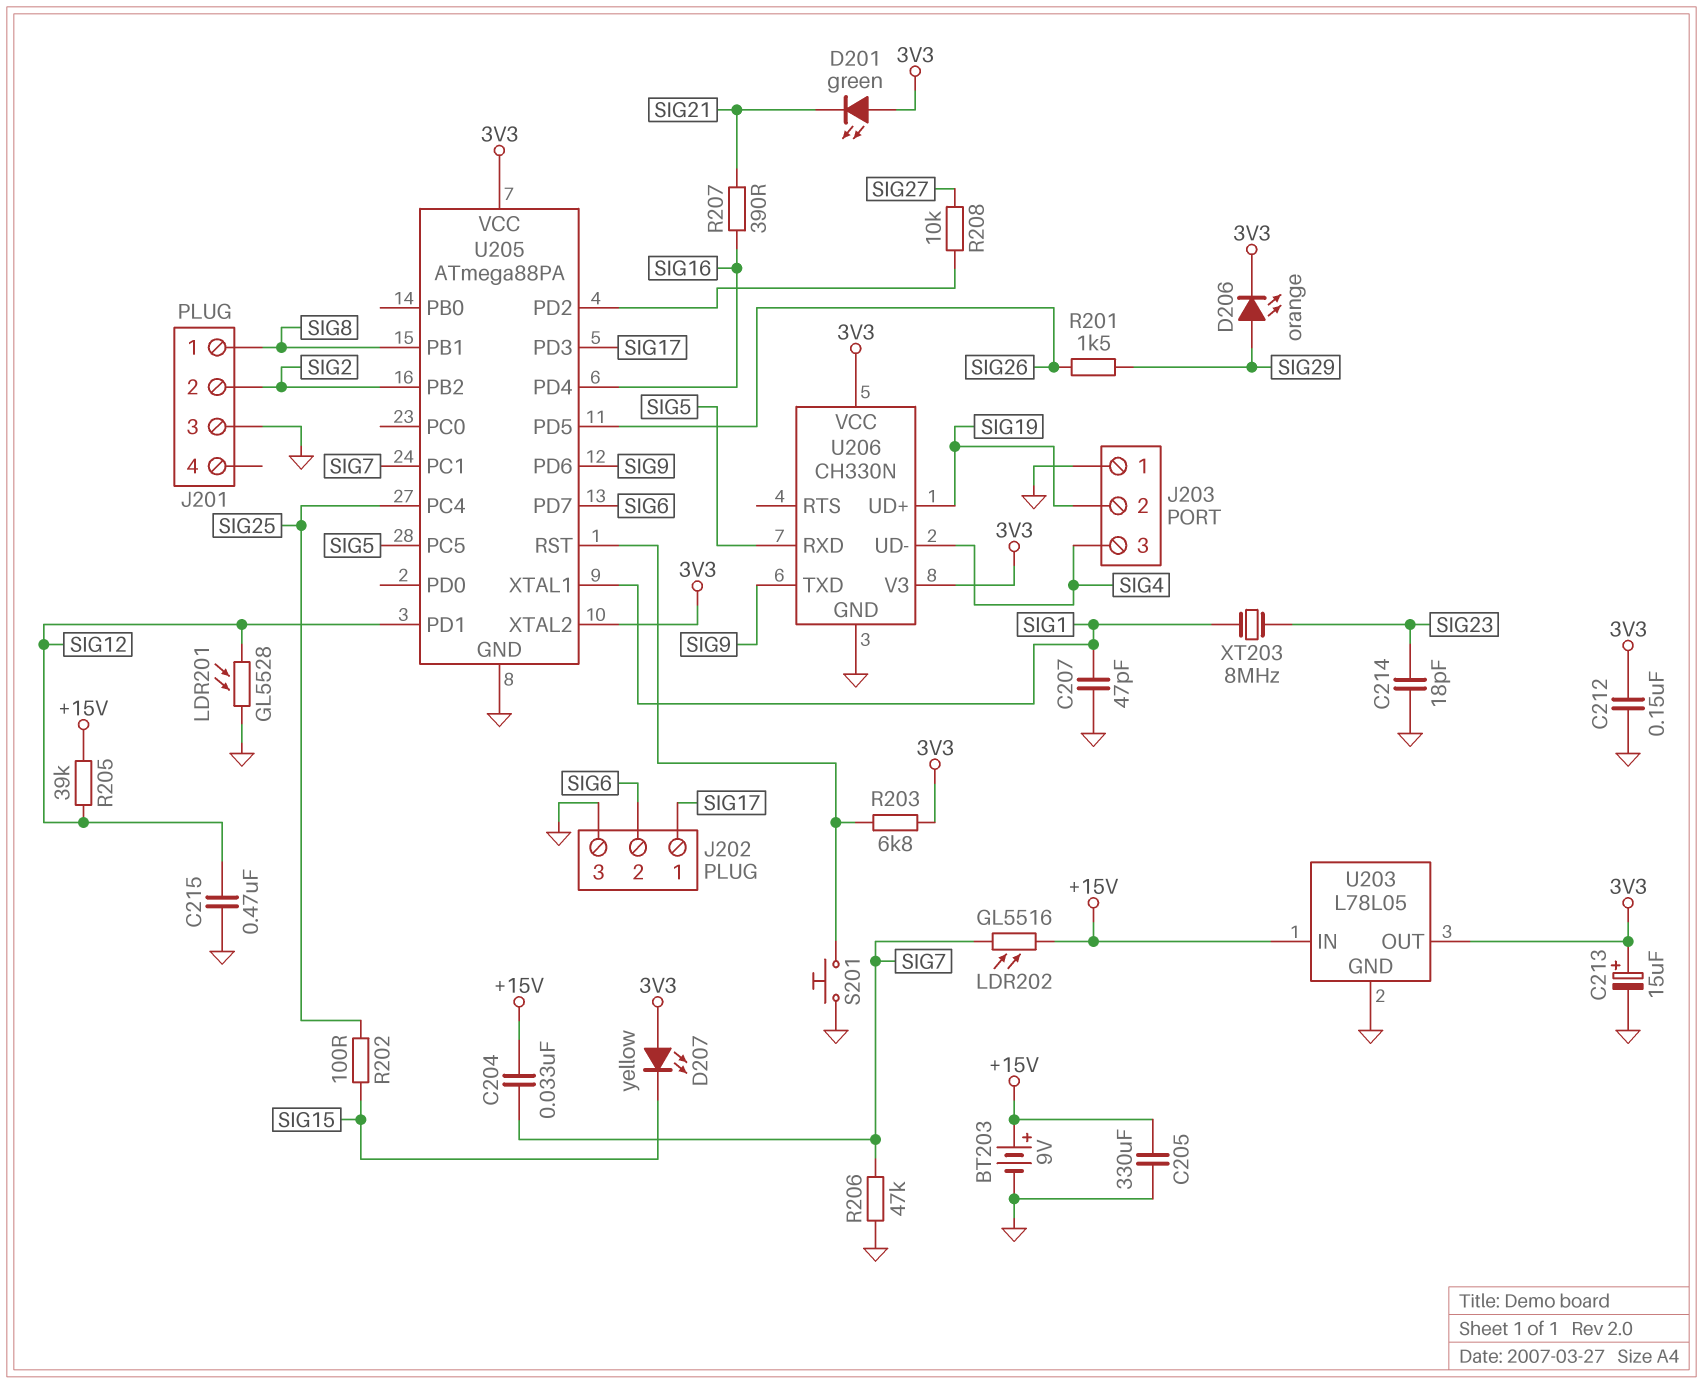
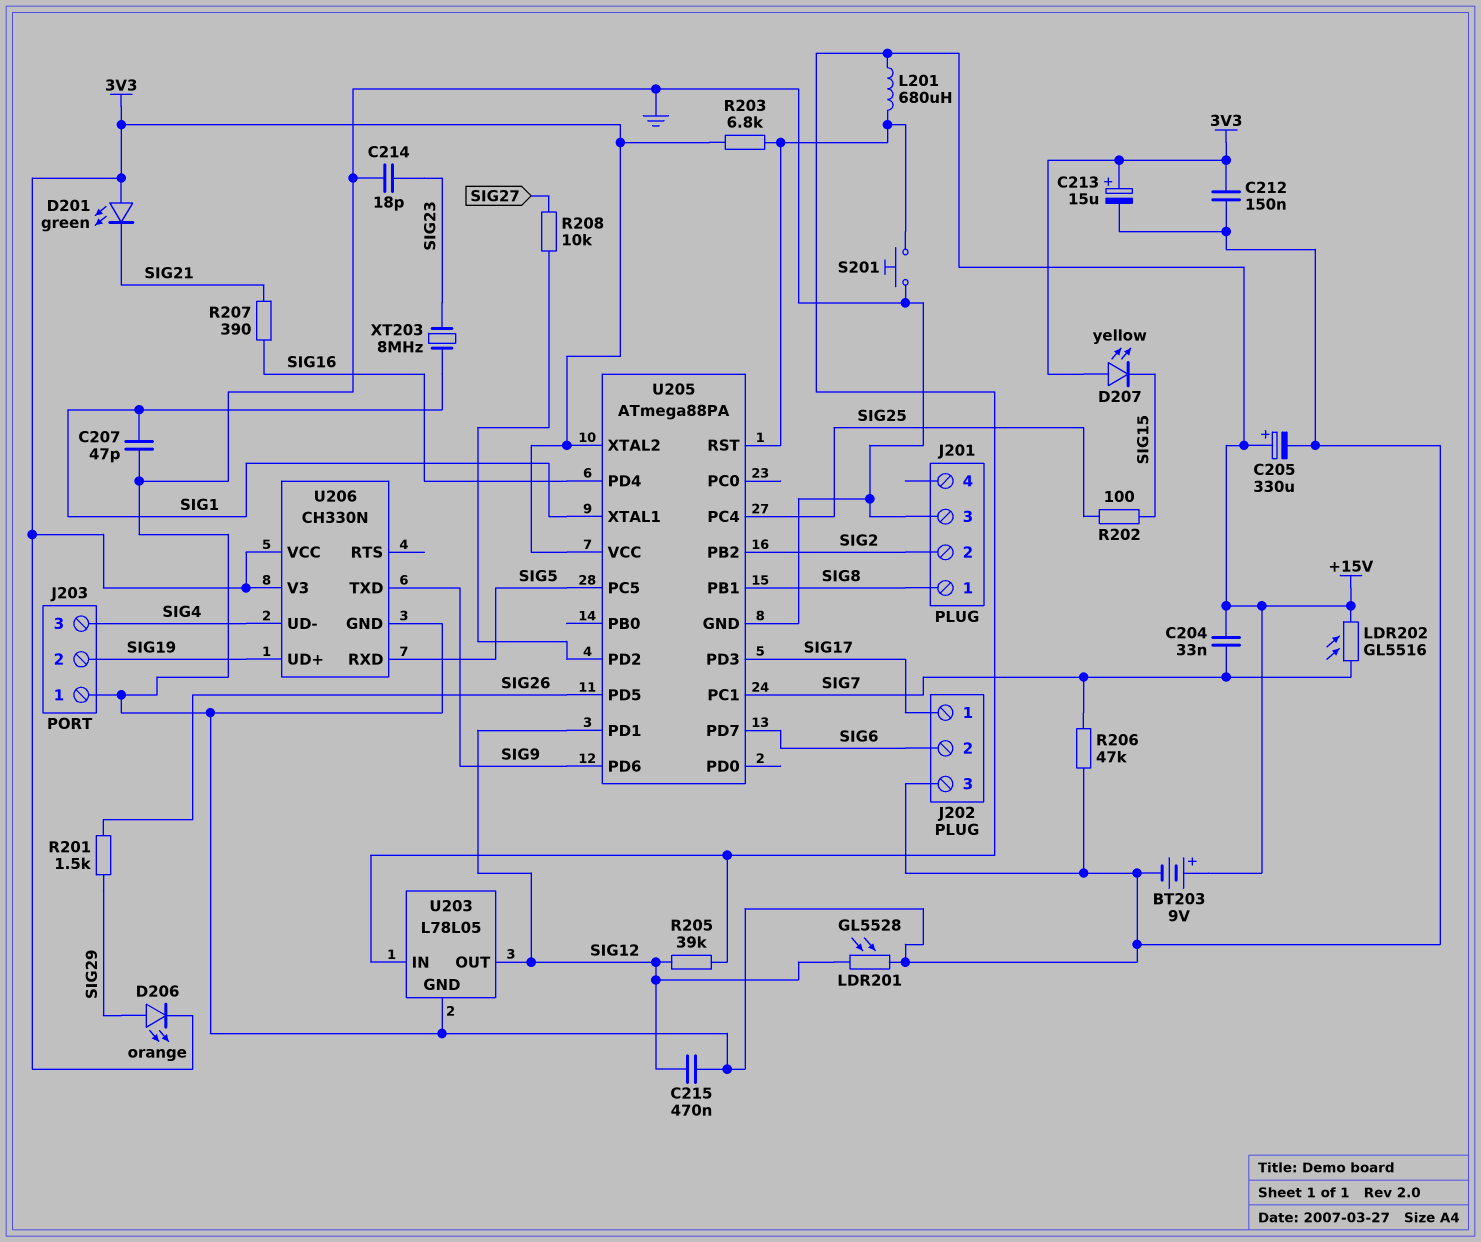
C205: 330uF (+15V, GND) -> 330uF (plus +15V, minus GND)
L201: none -> 680uH (+15V, U205/RST)
U203 pin OUT: 3V3 -> SIG12

